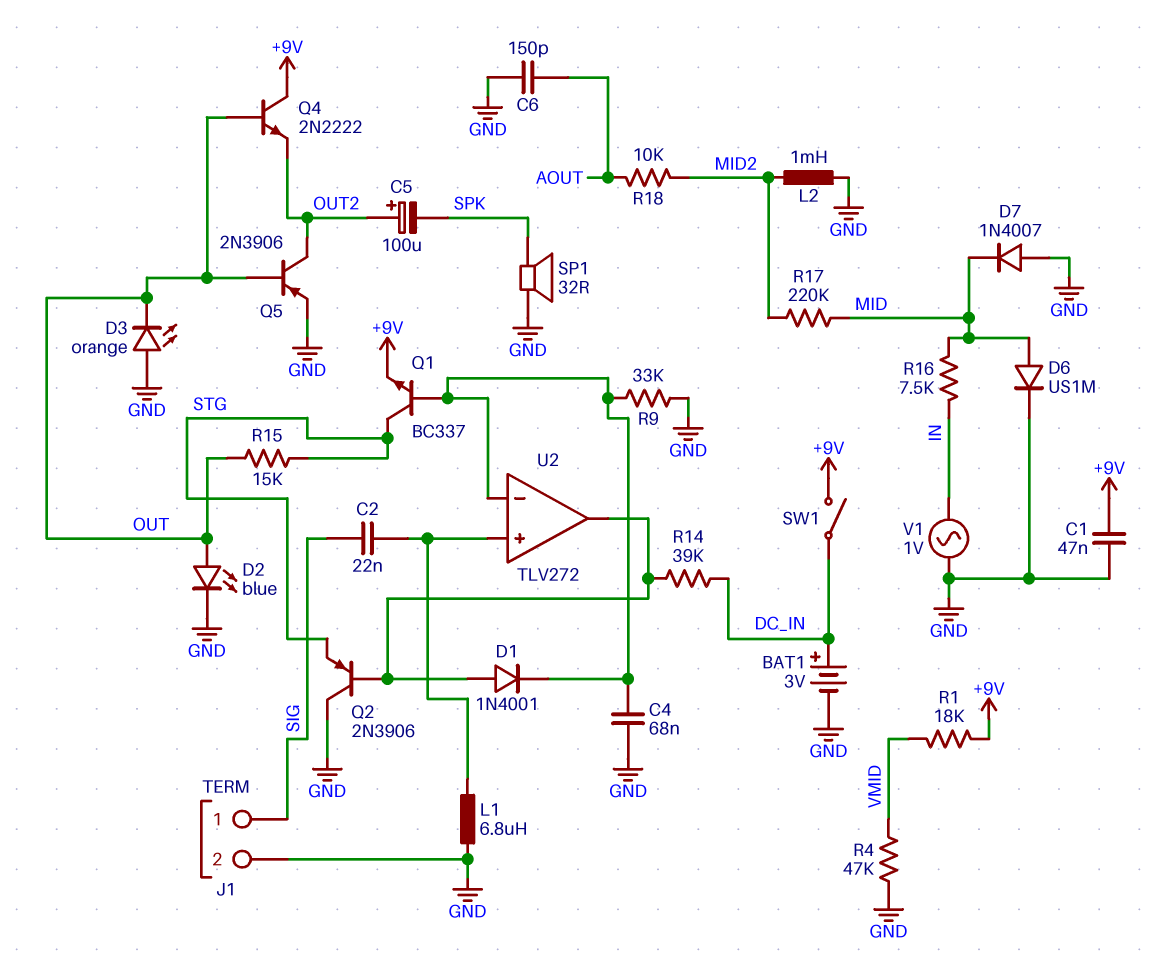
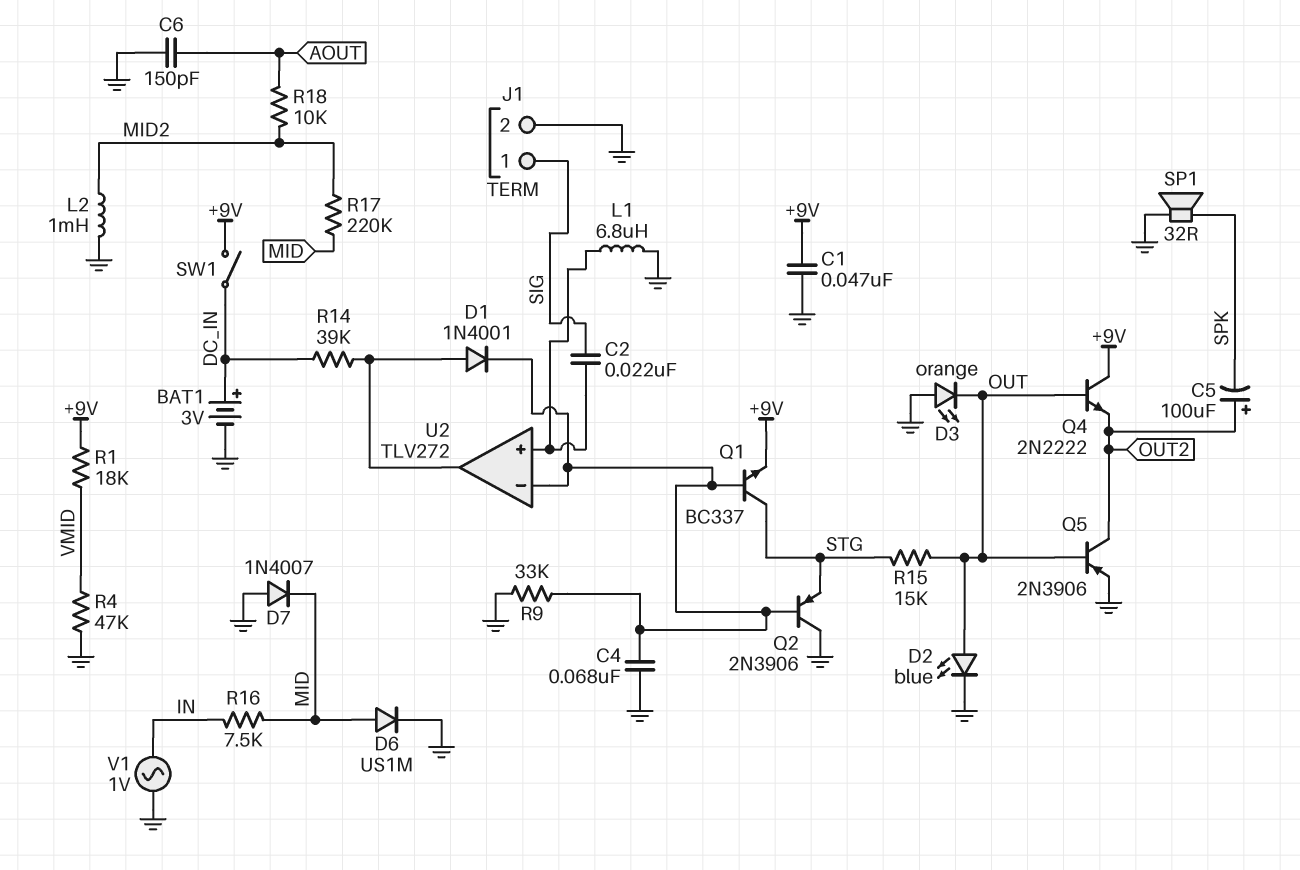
Q2: PNP 2N3906 (B U2/out, C GND, E STG) -> PNP 2N3906 (B U2/in-, C GND, E STG)

